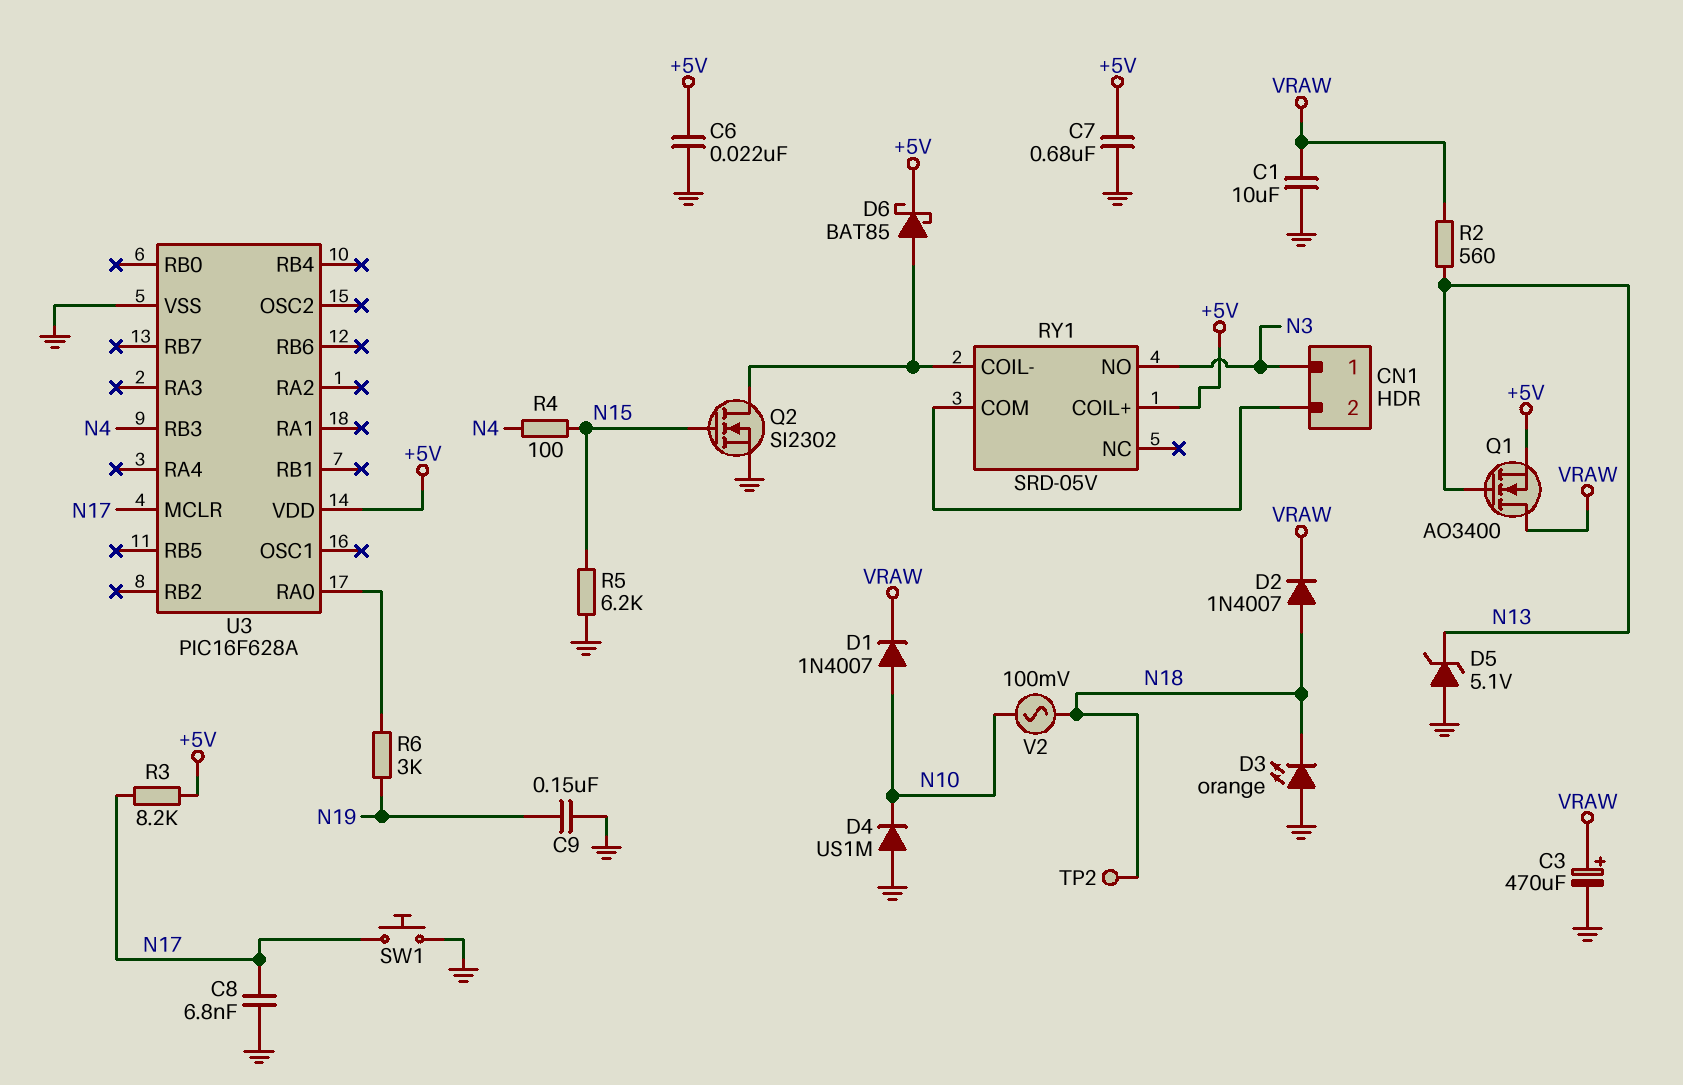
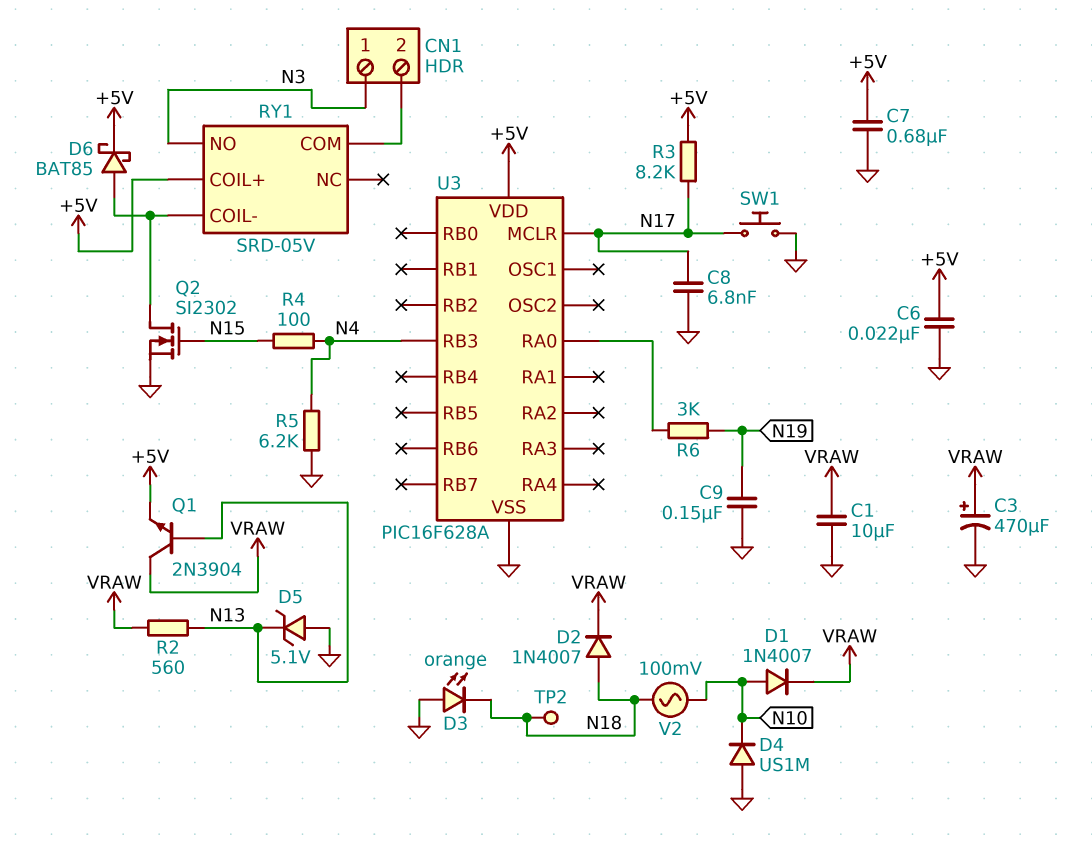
Q1: NMOS AO3400 (G N13, D VRAW, S +5V) -> NPN 2N3904 (B N13, C VRAW, E +5V)
R5: 6.2k (GND, N15) -> 6.2k (GND, N4)

